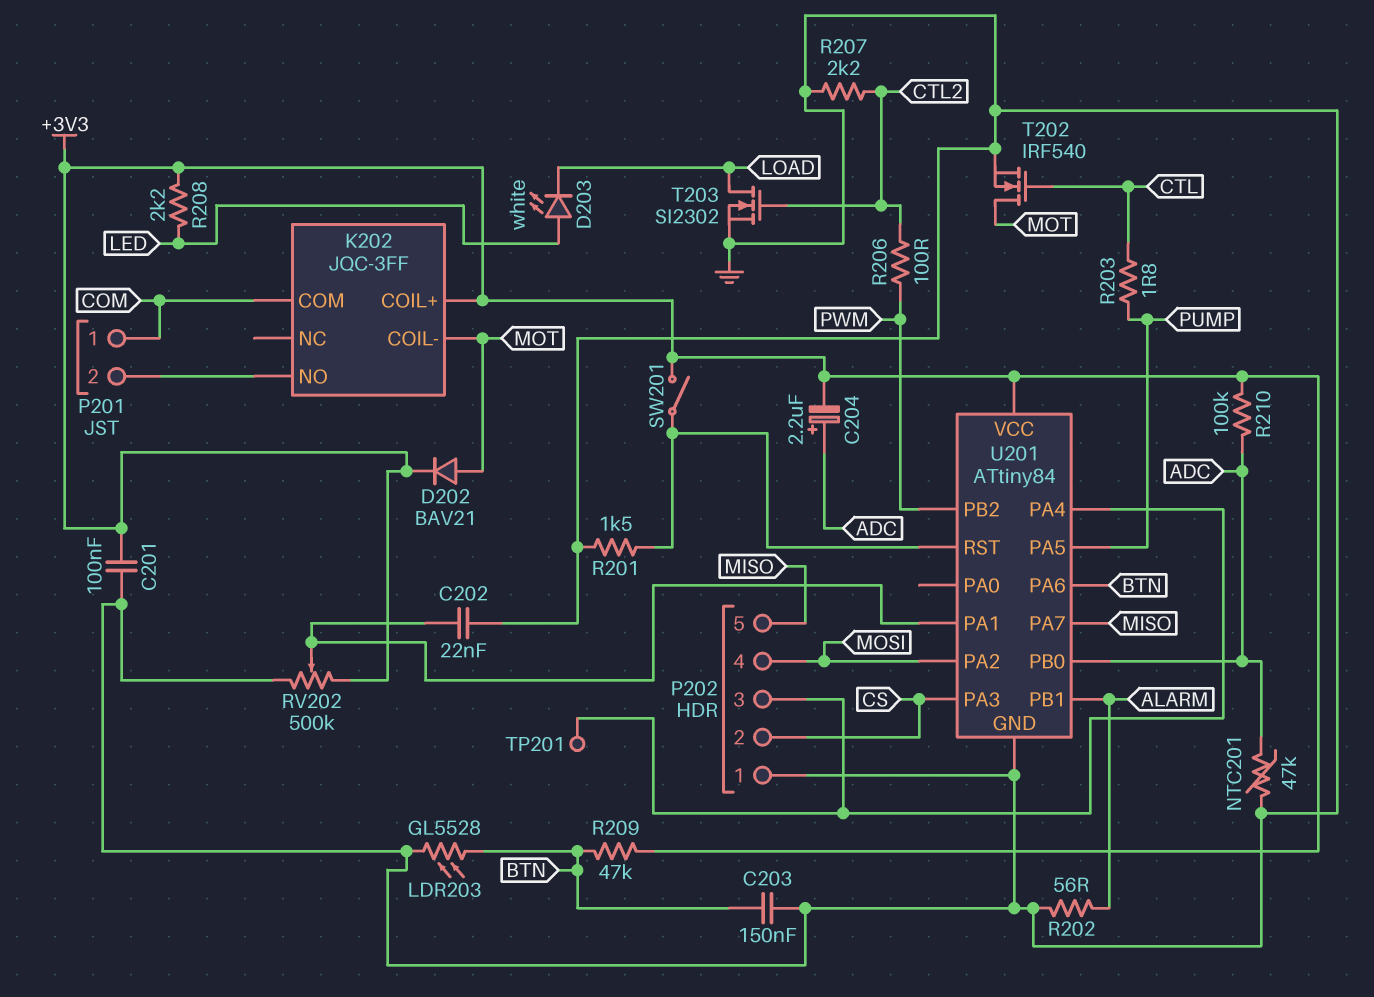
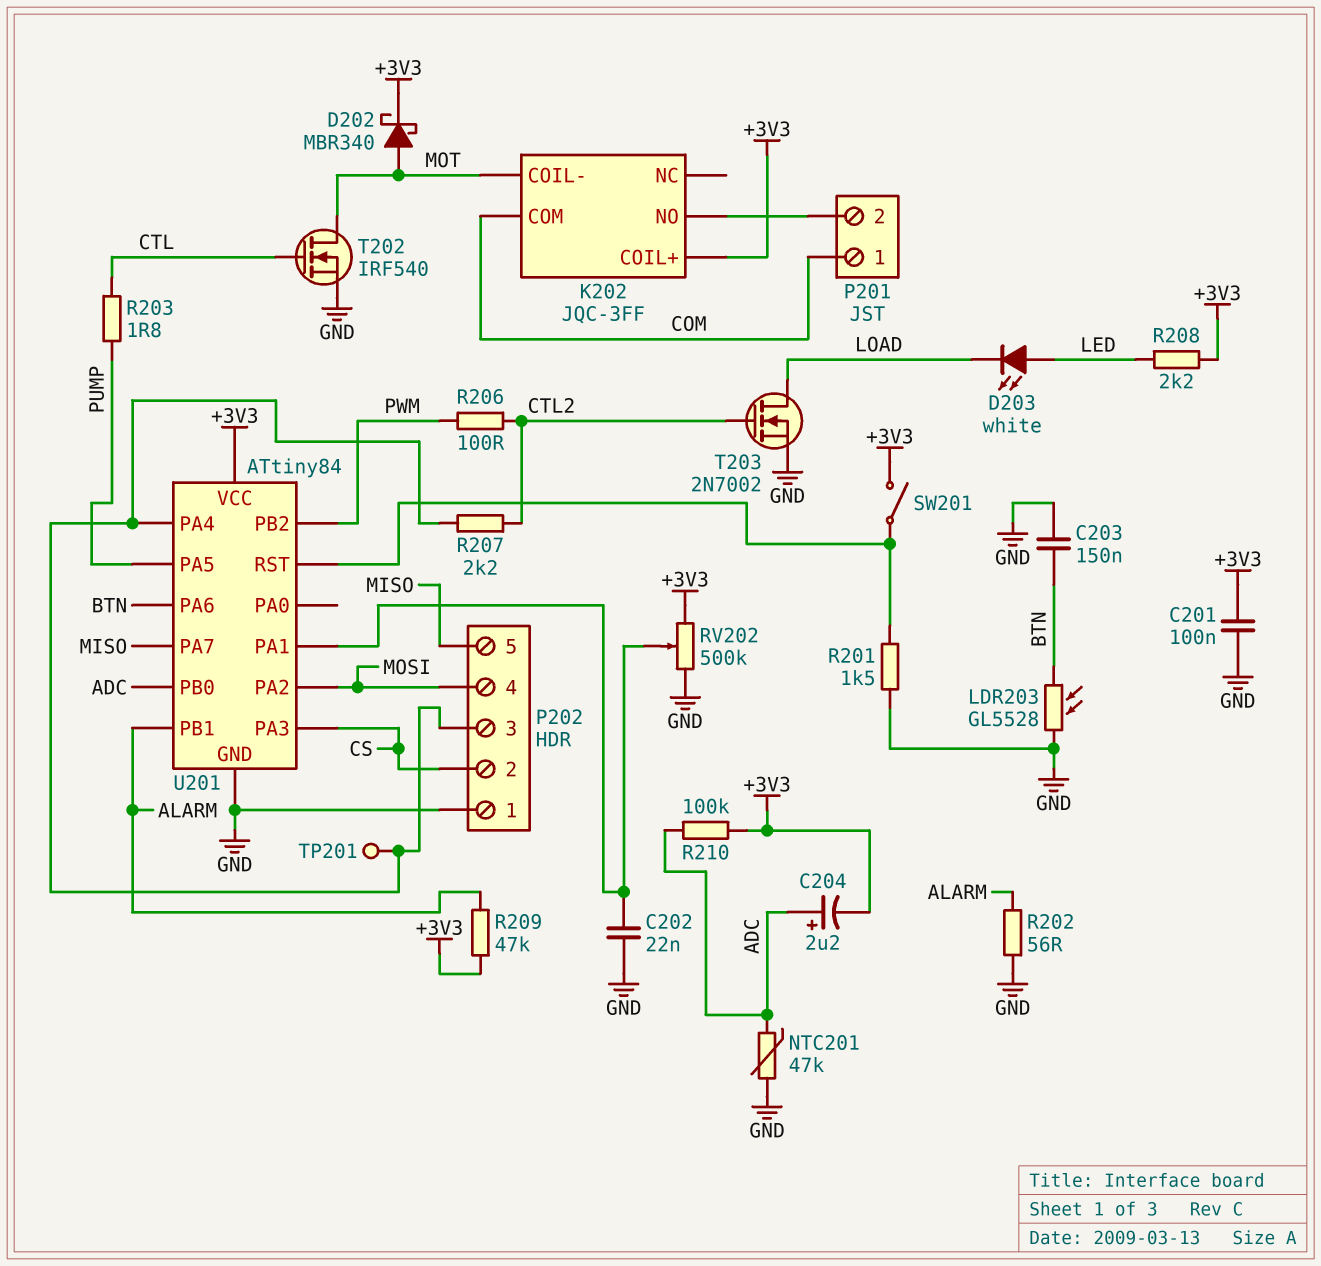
D202: diode BAV21 (A MOT, K +3V3) -> schottky MBR340 (A MOT, K +3V3)
R207: 2.2k (CTL2, GND) -> 2.2k (CTL2, P202/3)
R209: 47k (+3V3, BTN) -> 47k (+3V3, ALARM)
T203: NMOS SI2302 (G CTL2, D LOAD, S GND) -> NMOS 2N7002 (G CTL2, D LOAD, S GND)

